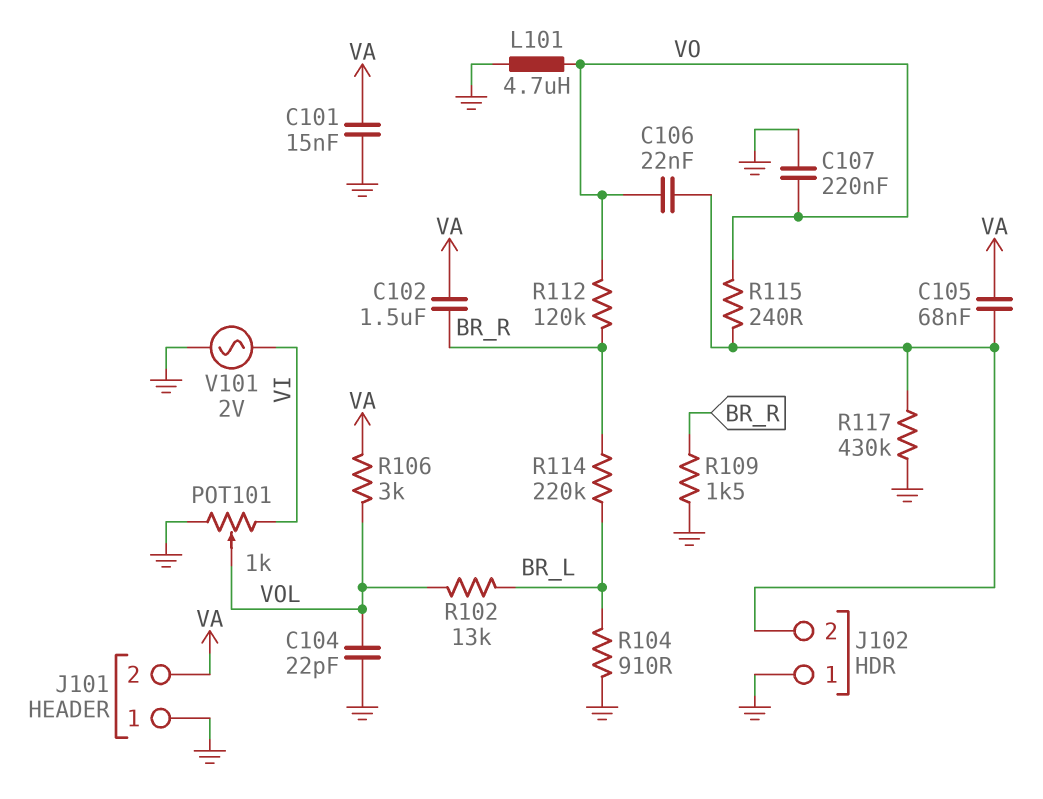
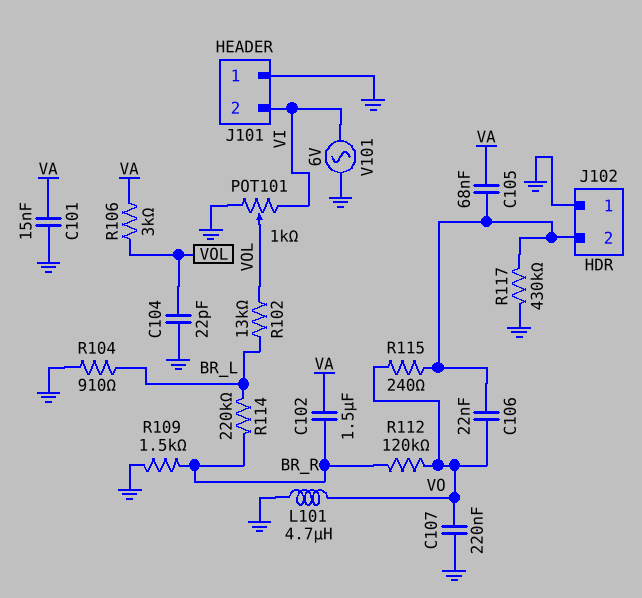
J101 pin 2: VA -> VI
V101: AC 2V (GND, VI) -> AC 6V (GND, VI)

